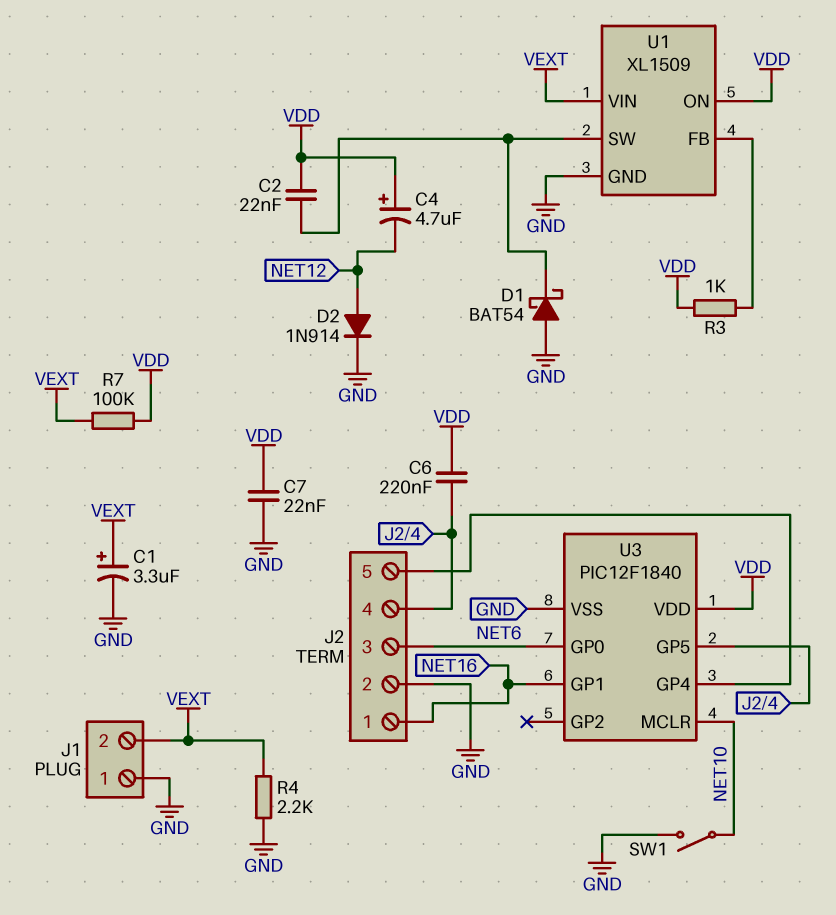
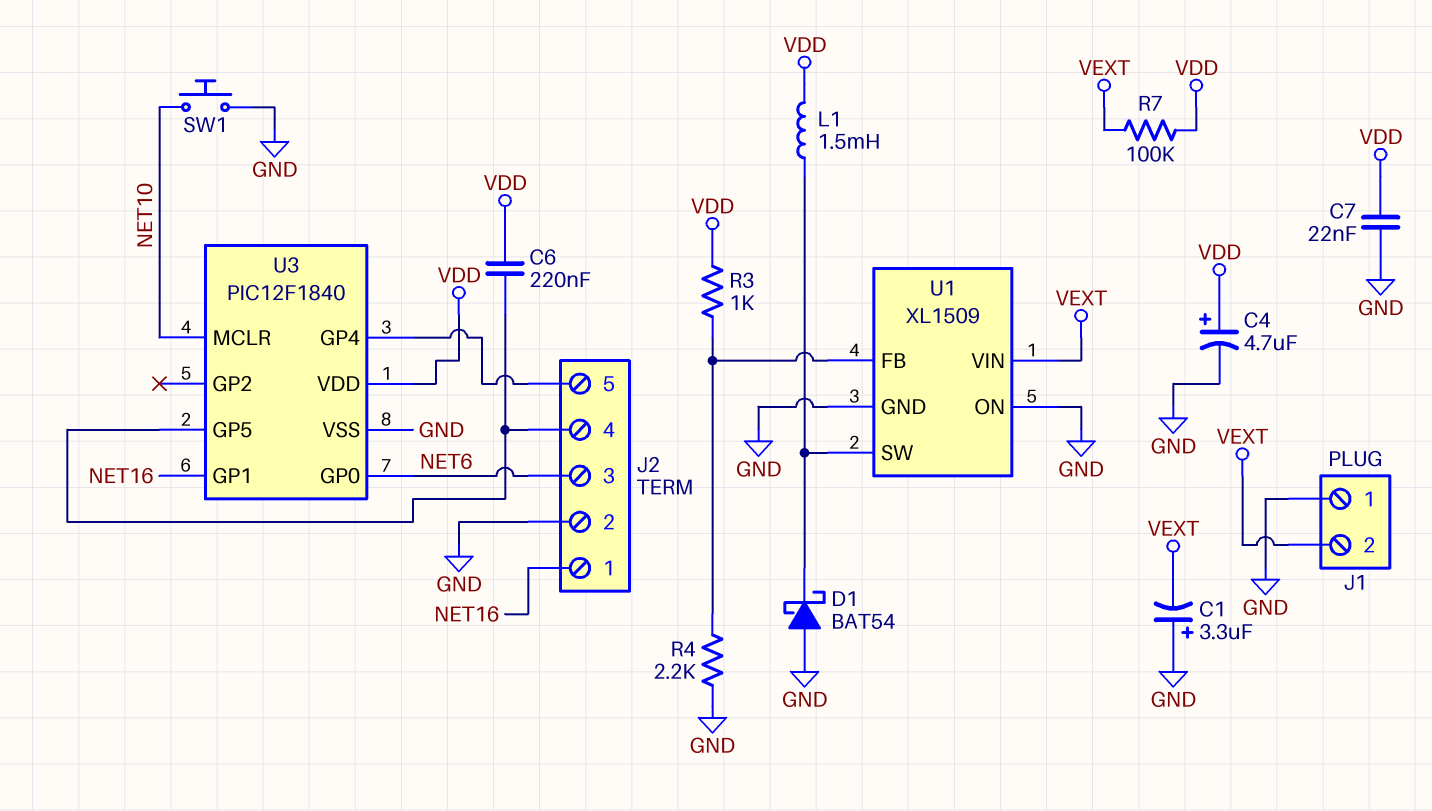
C1: 3.3uF (plus VEXT, minus GND) -> 3.3uF (plus GND, minus VEXT)
C2: 22nF (U1/SW, VDD) -> none
C4: 4.7uF (plus VDD, minus NET12) -> 4.7uF (plus VDD, minus GND)
D2: diode 1N914 (A NET12, K GND) -> none
L1: none -> 1.5mH (U1/SW, VDD)
R4: 2.2k (GND, VEXT) -> 2.2k (GND, U1/FB)
SW1: switch (GND, NET10) -> button (GND, NET10)
U1 pin ON: VDD -> GND

